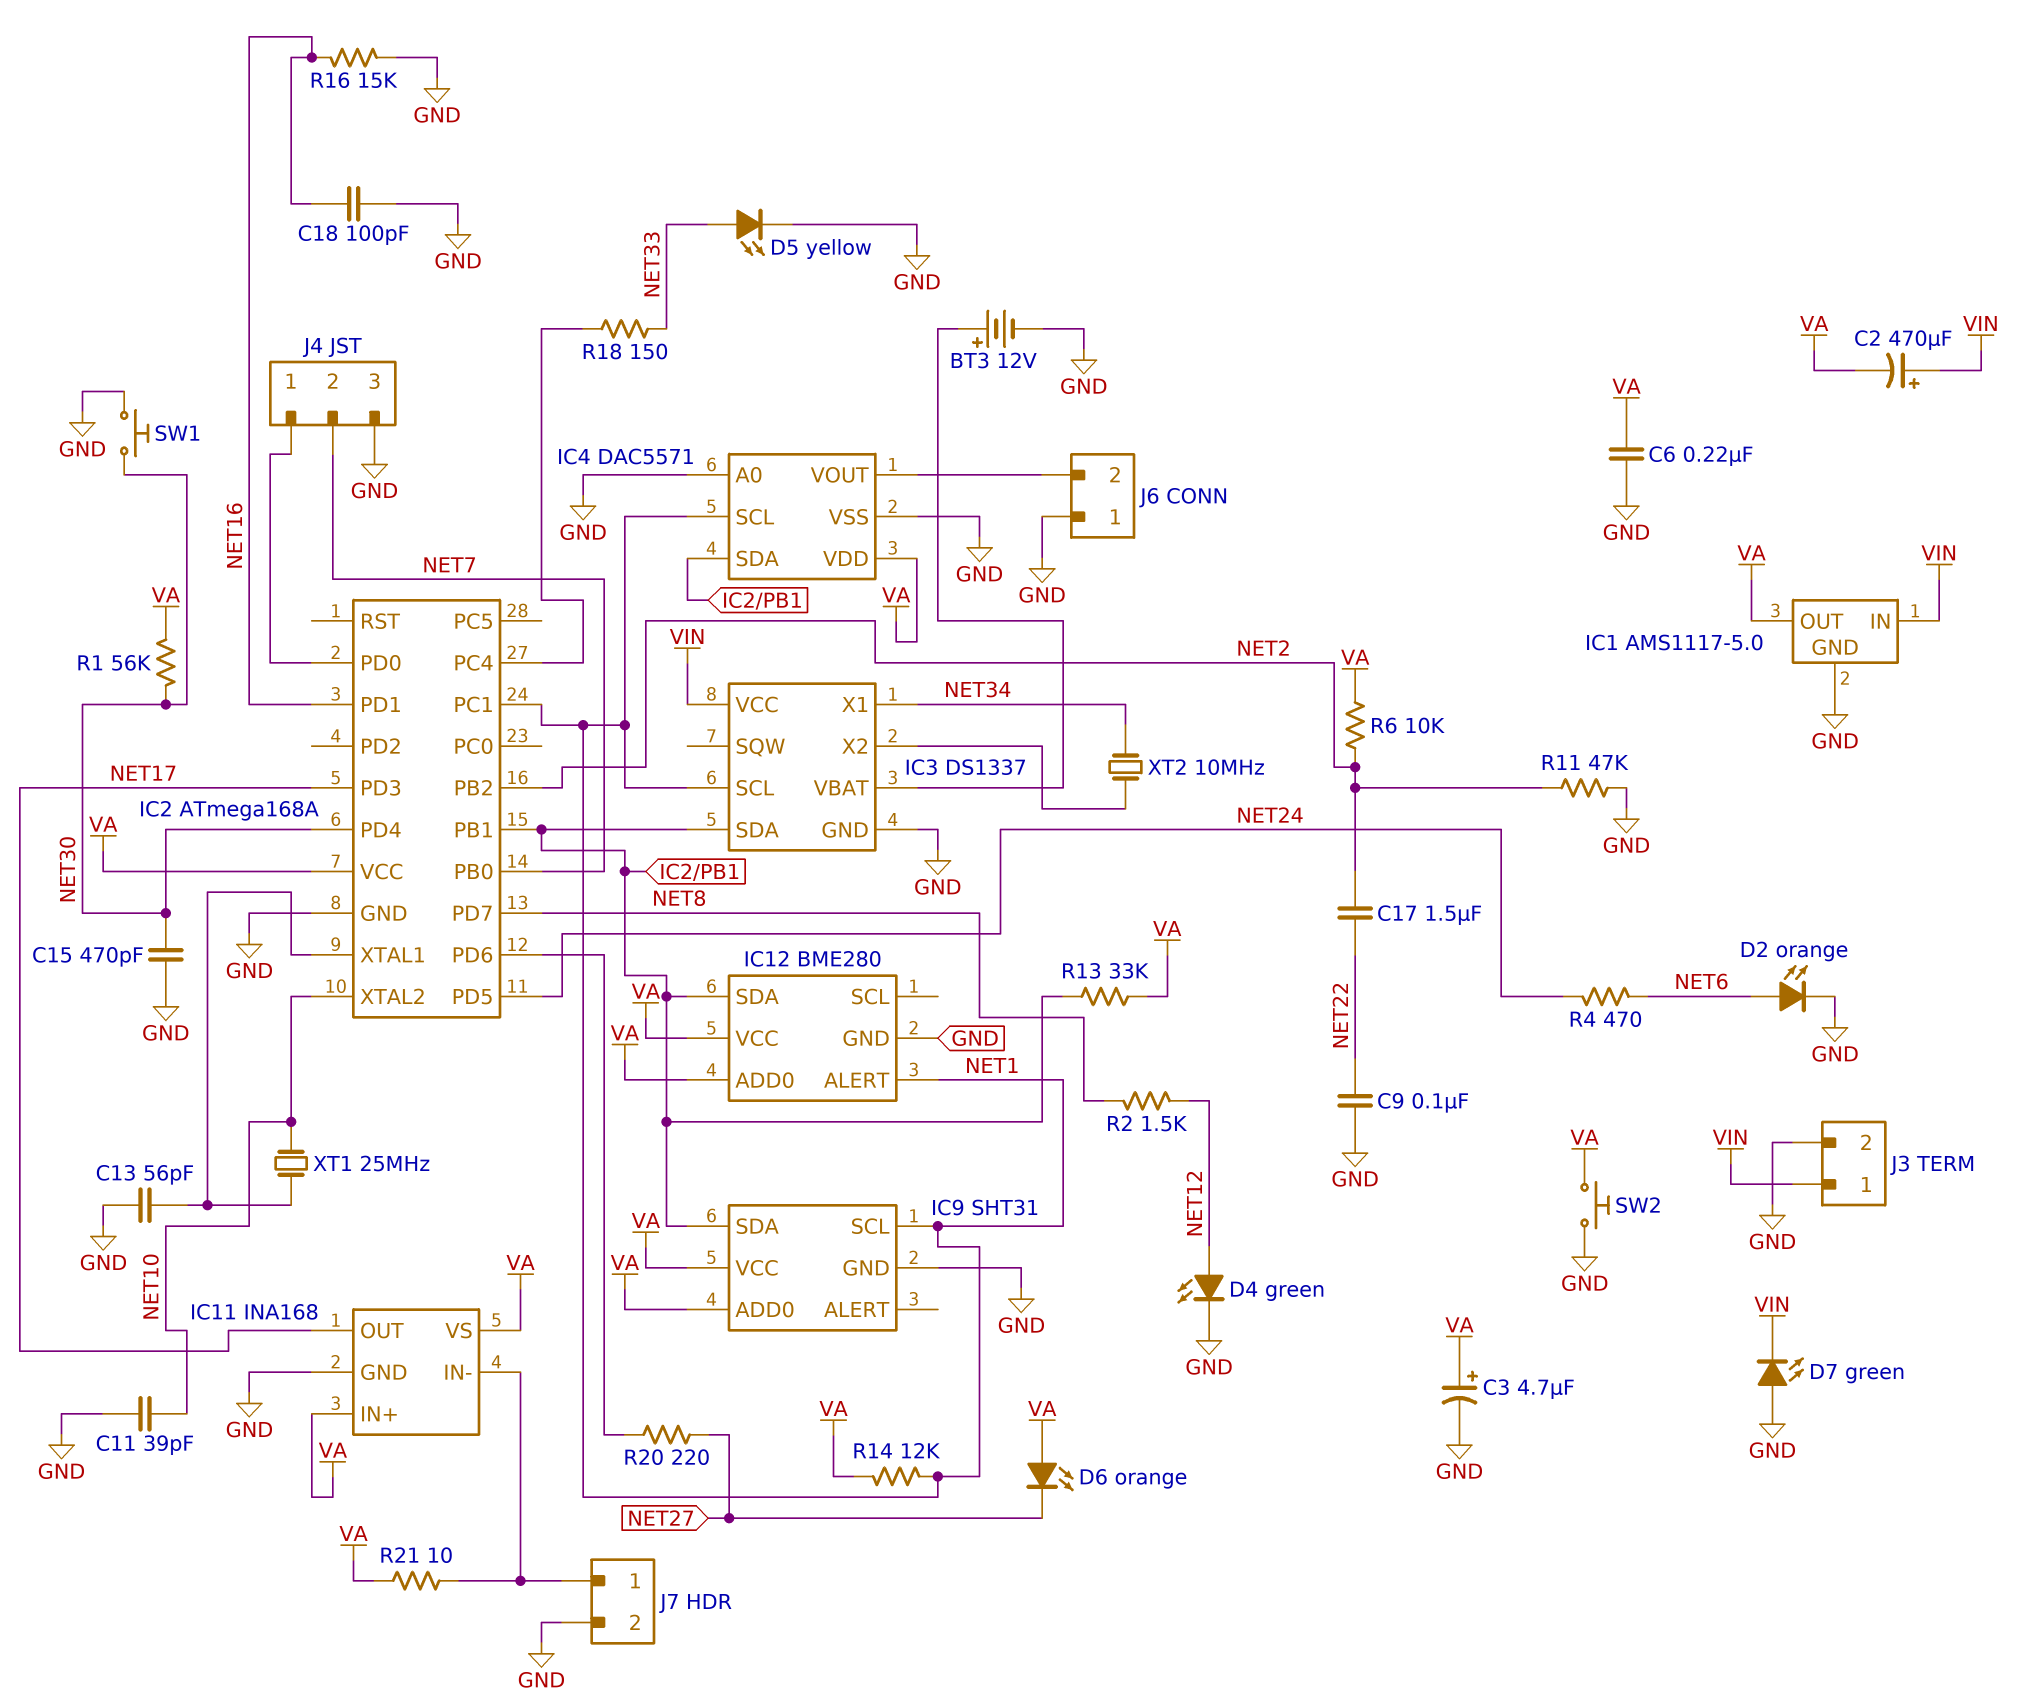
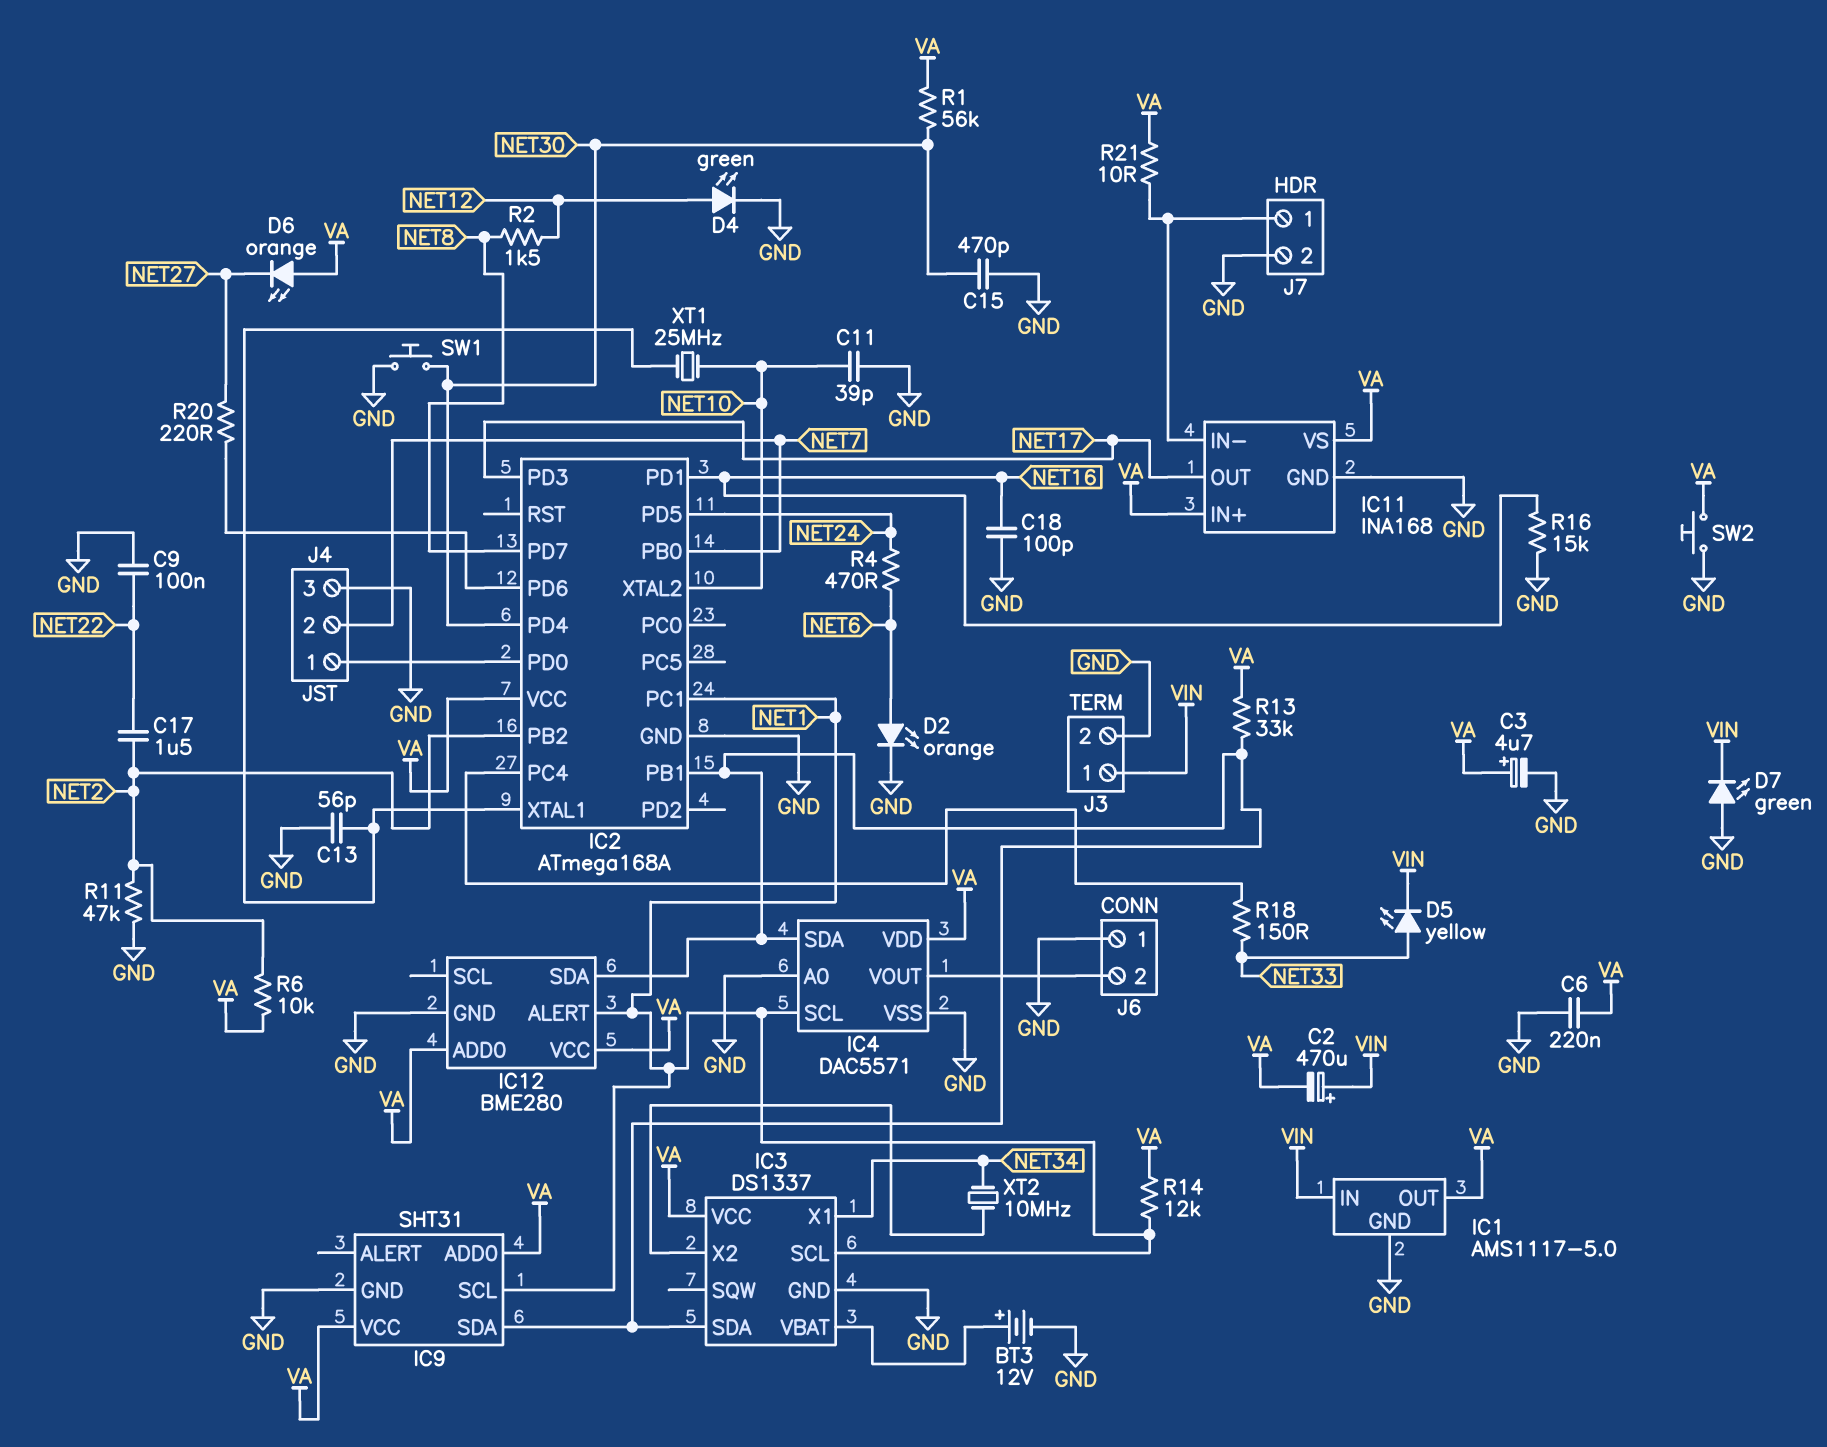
D5: LED yellow (A NET33, K GND) -> LED yellow (A NET33, K VIN)
IC3 pin VCC: VIN -> VA

